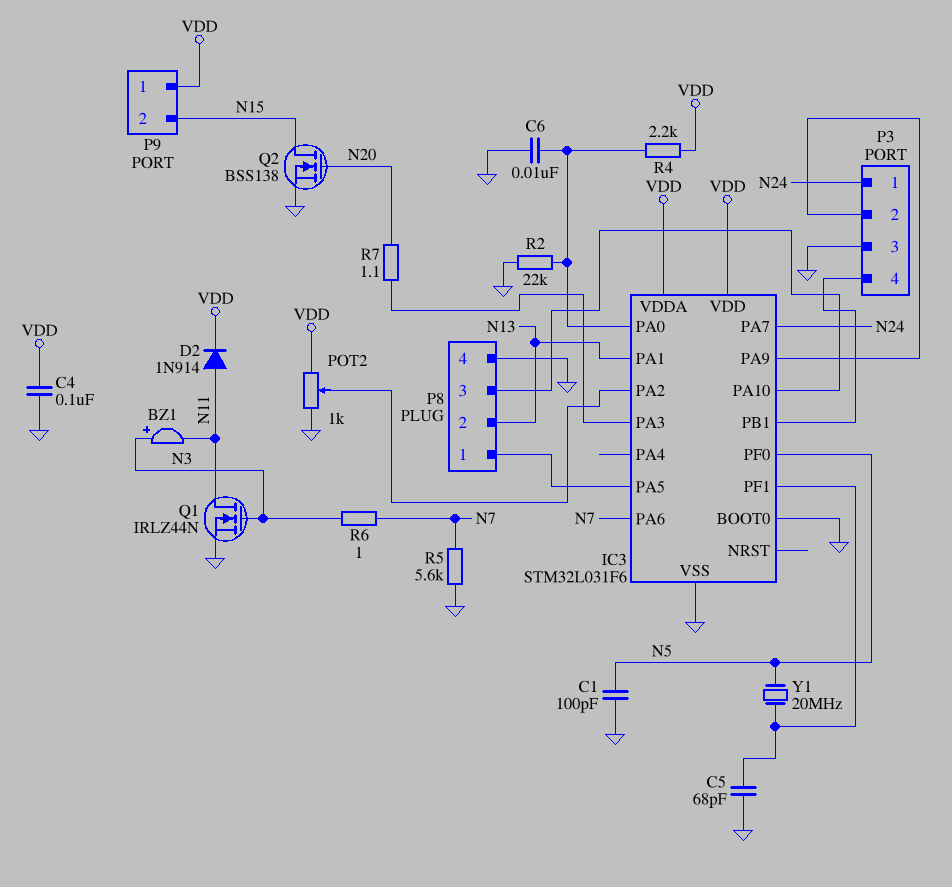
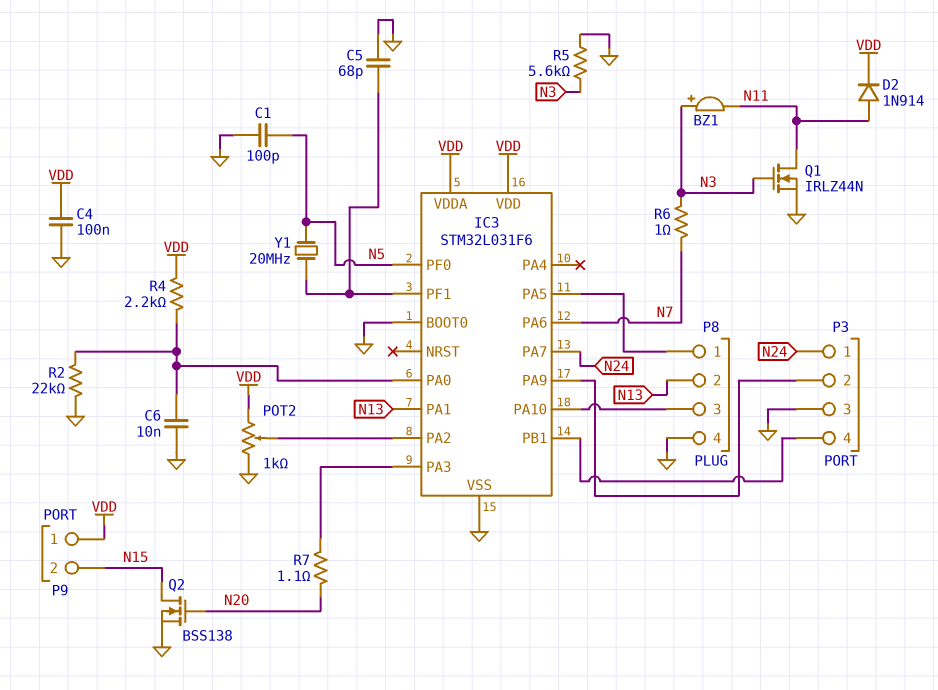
R5: 5.6k (GND, N7) -> 5.6k (GND, N3)

